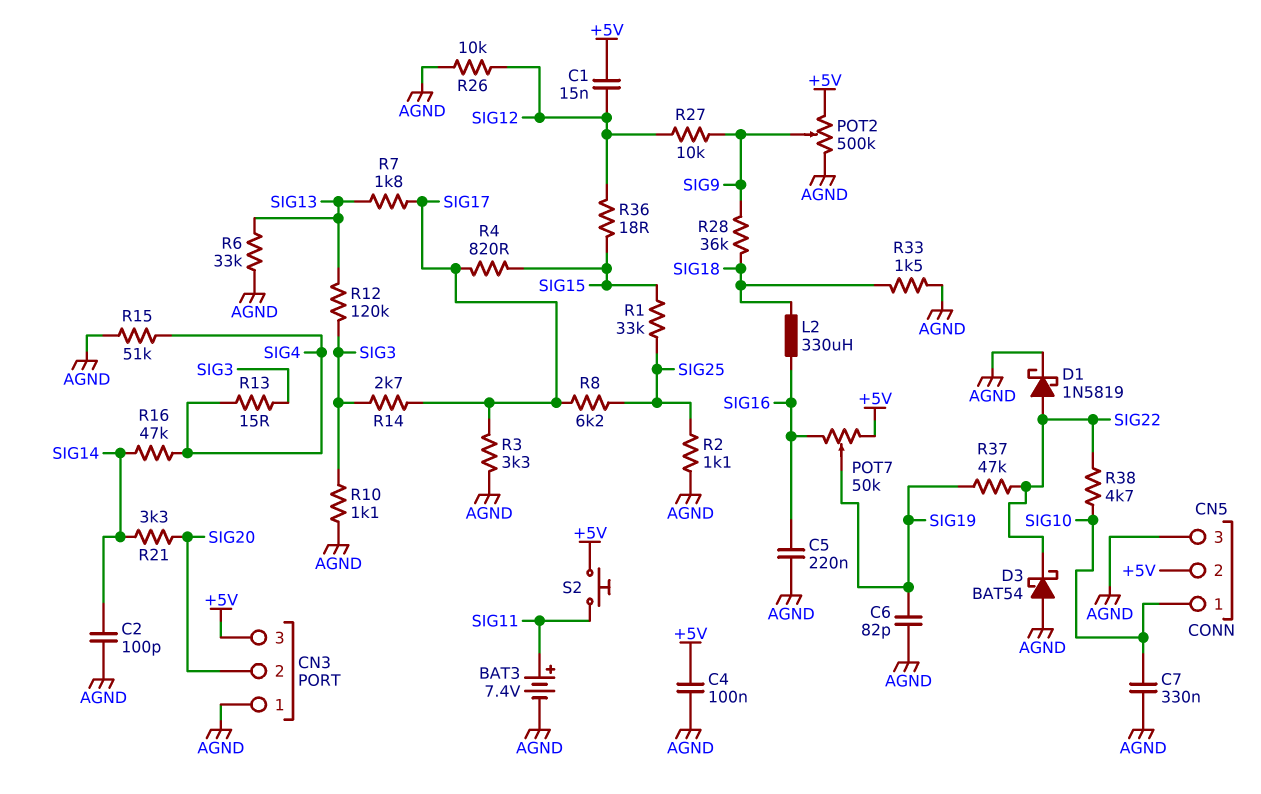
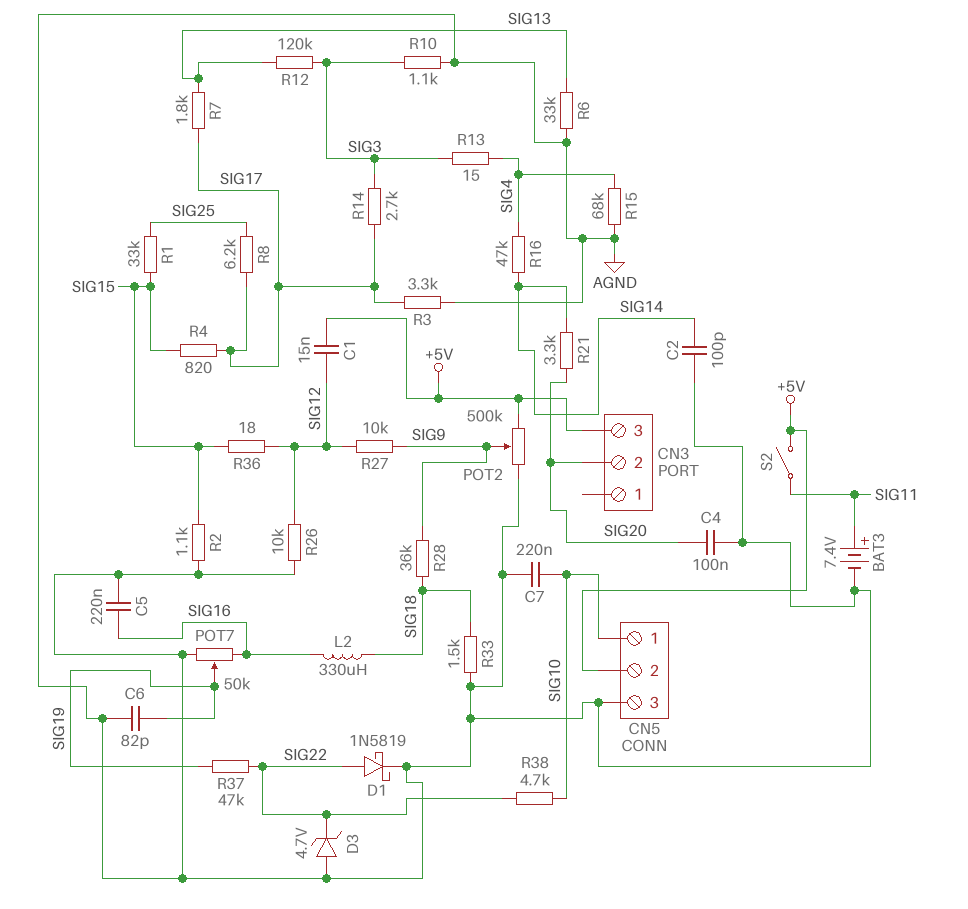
C4: 100nF (+5V, AGND) -> 100nF (AGND, SIG20)
C7: 330nF (AGND, SIG10) -> 220nF (AGND, SIG10)
CN3 pin 1: AGND -> none
D3: schottky BAT54 (A AGND, K SIG22) -> zener 4.7V (A AGND, K SIG22)
POT7: 50k (+5V, SIG16, wiper SIG19) -> 50k (AGND, SIG16, wiper SIG19)
R2: 1.1k (AGND, SIG25) -> 1.1k (AGND, SIG15)
R15: 51k (AGND, SIG4) -> 68k (AGND, SIG4)
S2: button (+5V, SIG11) -> switch (+5V, SIG11)

